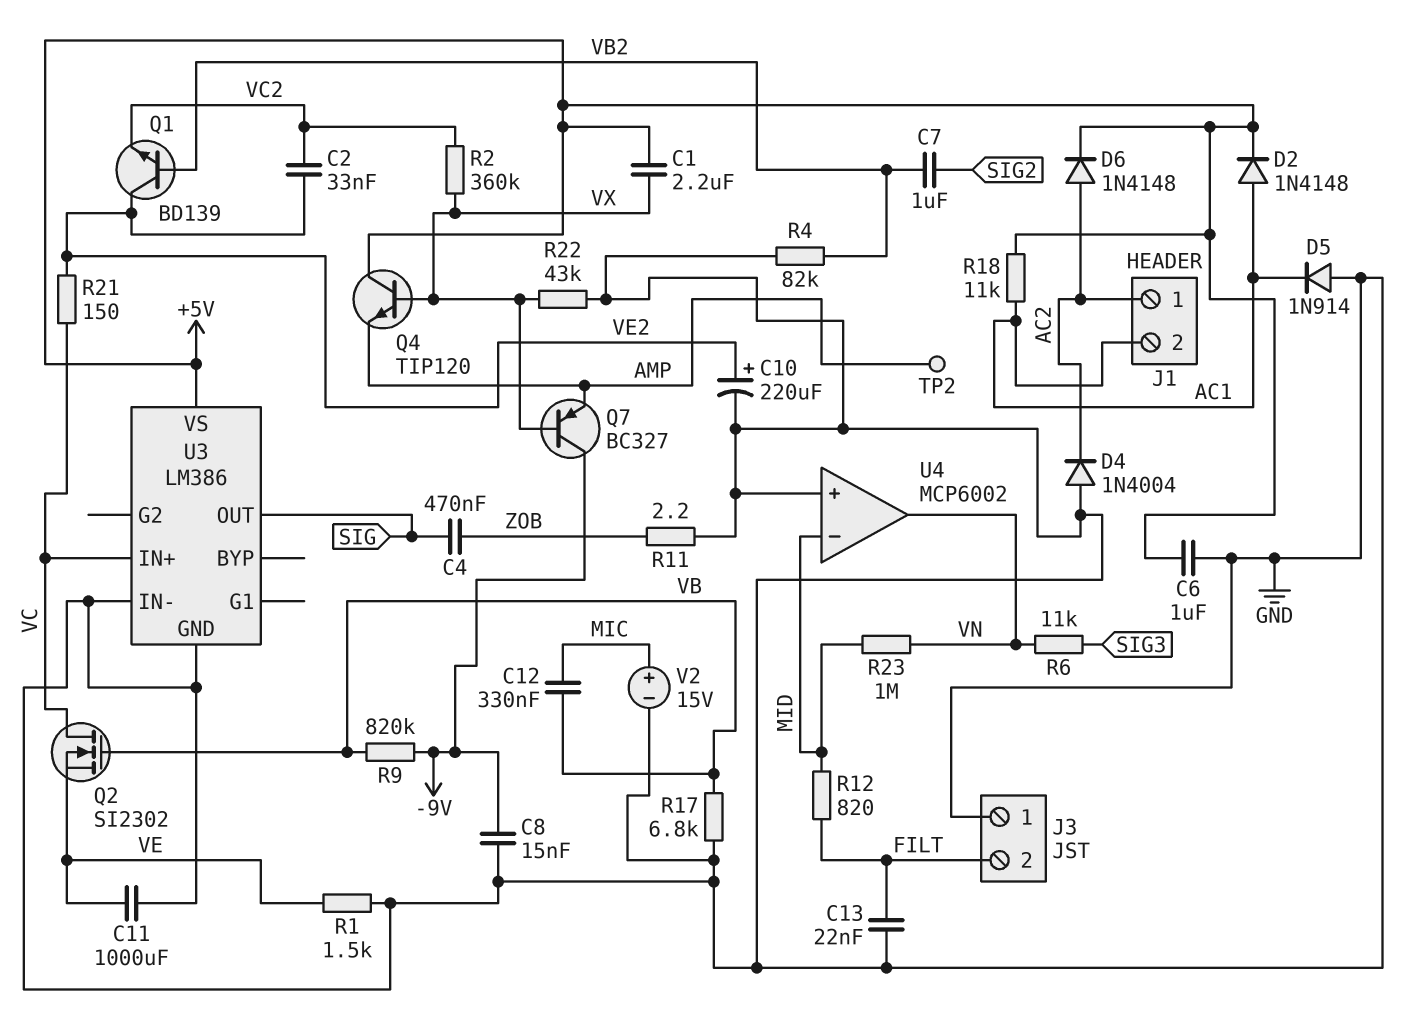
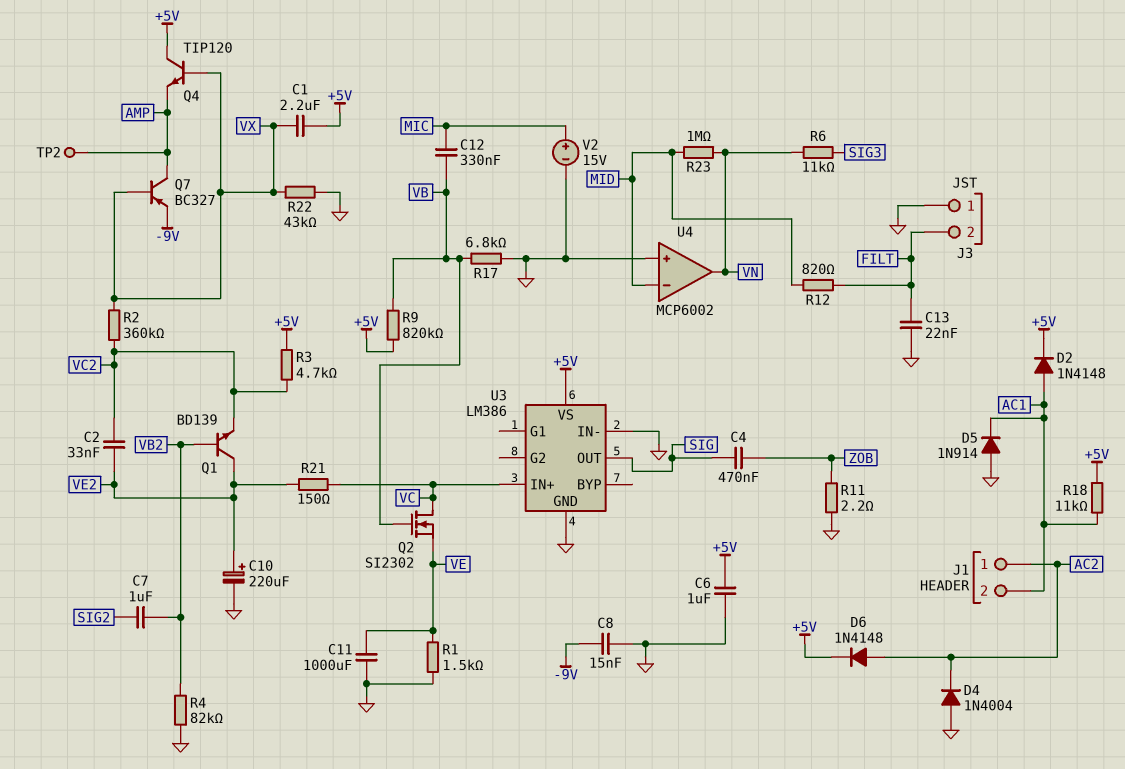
Q7: PNP BC327 (B VX, C -9V, E AMP) -> PNP BC327 (B VX, C AMP, E -9V)
R3: none -> 4.7k (+5V, VC2)
R9: 820k (-9V, VB) -> 820k (+5V, VB)

